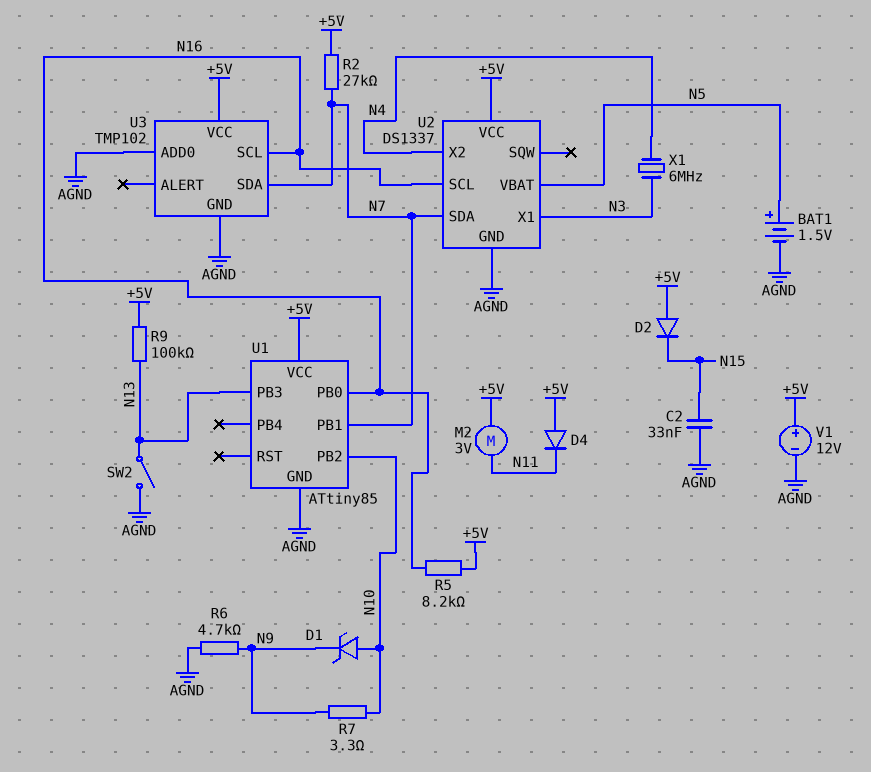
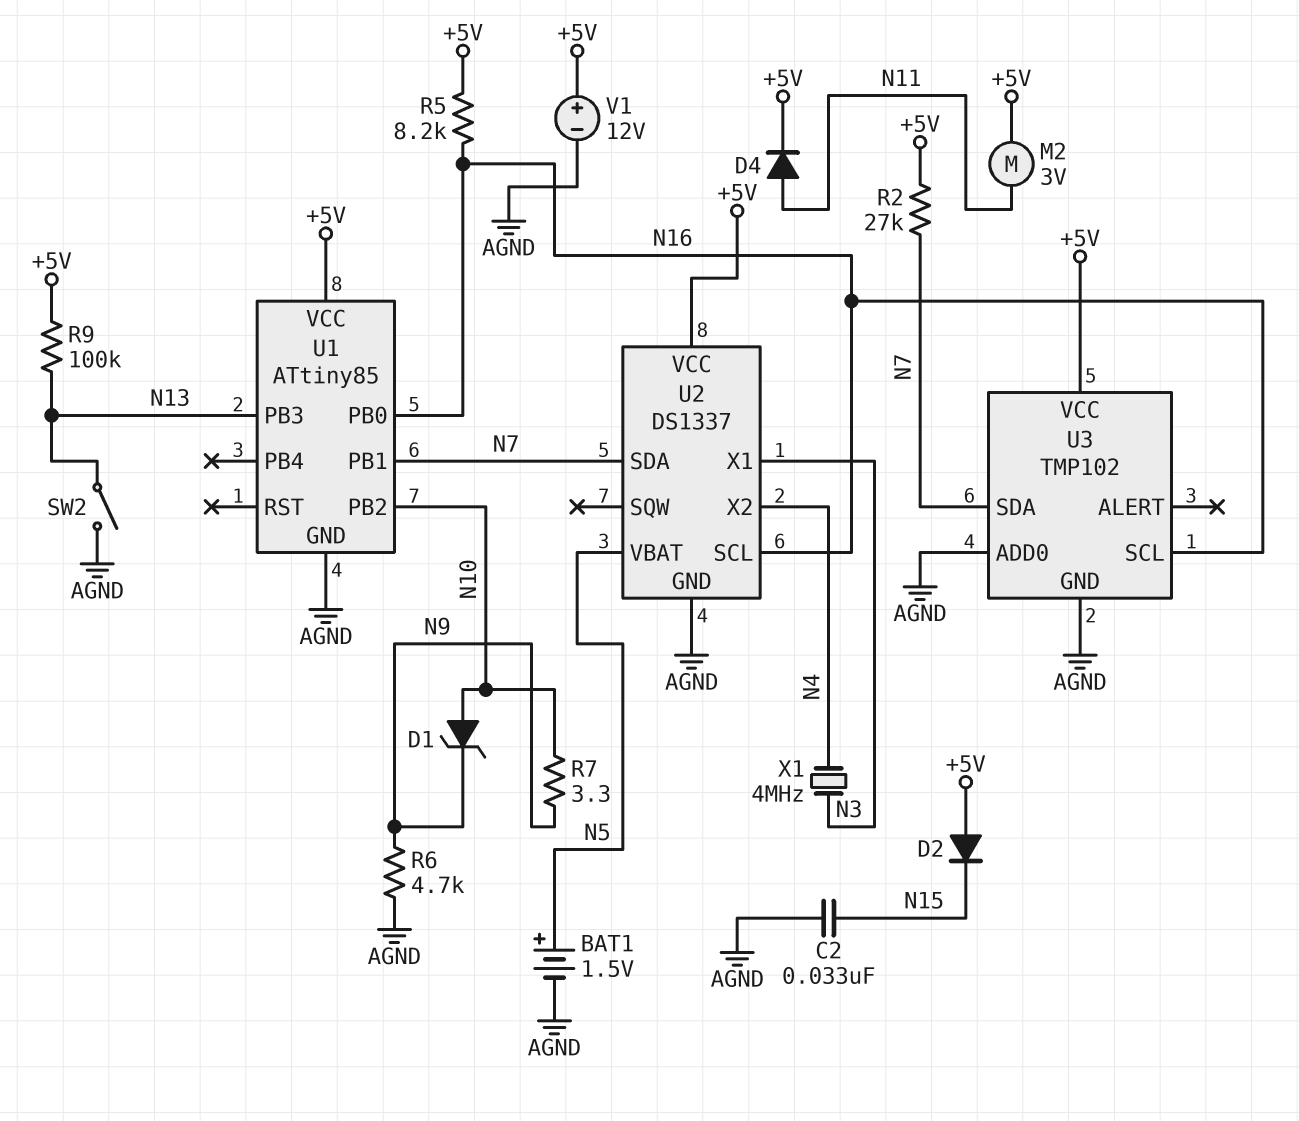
D4: diode (A +5V, K N11) -> diode (A N11, K +5V)
X1: 6MHz (N3, N4) -> 4MHz (N3, N4)

